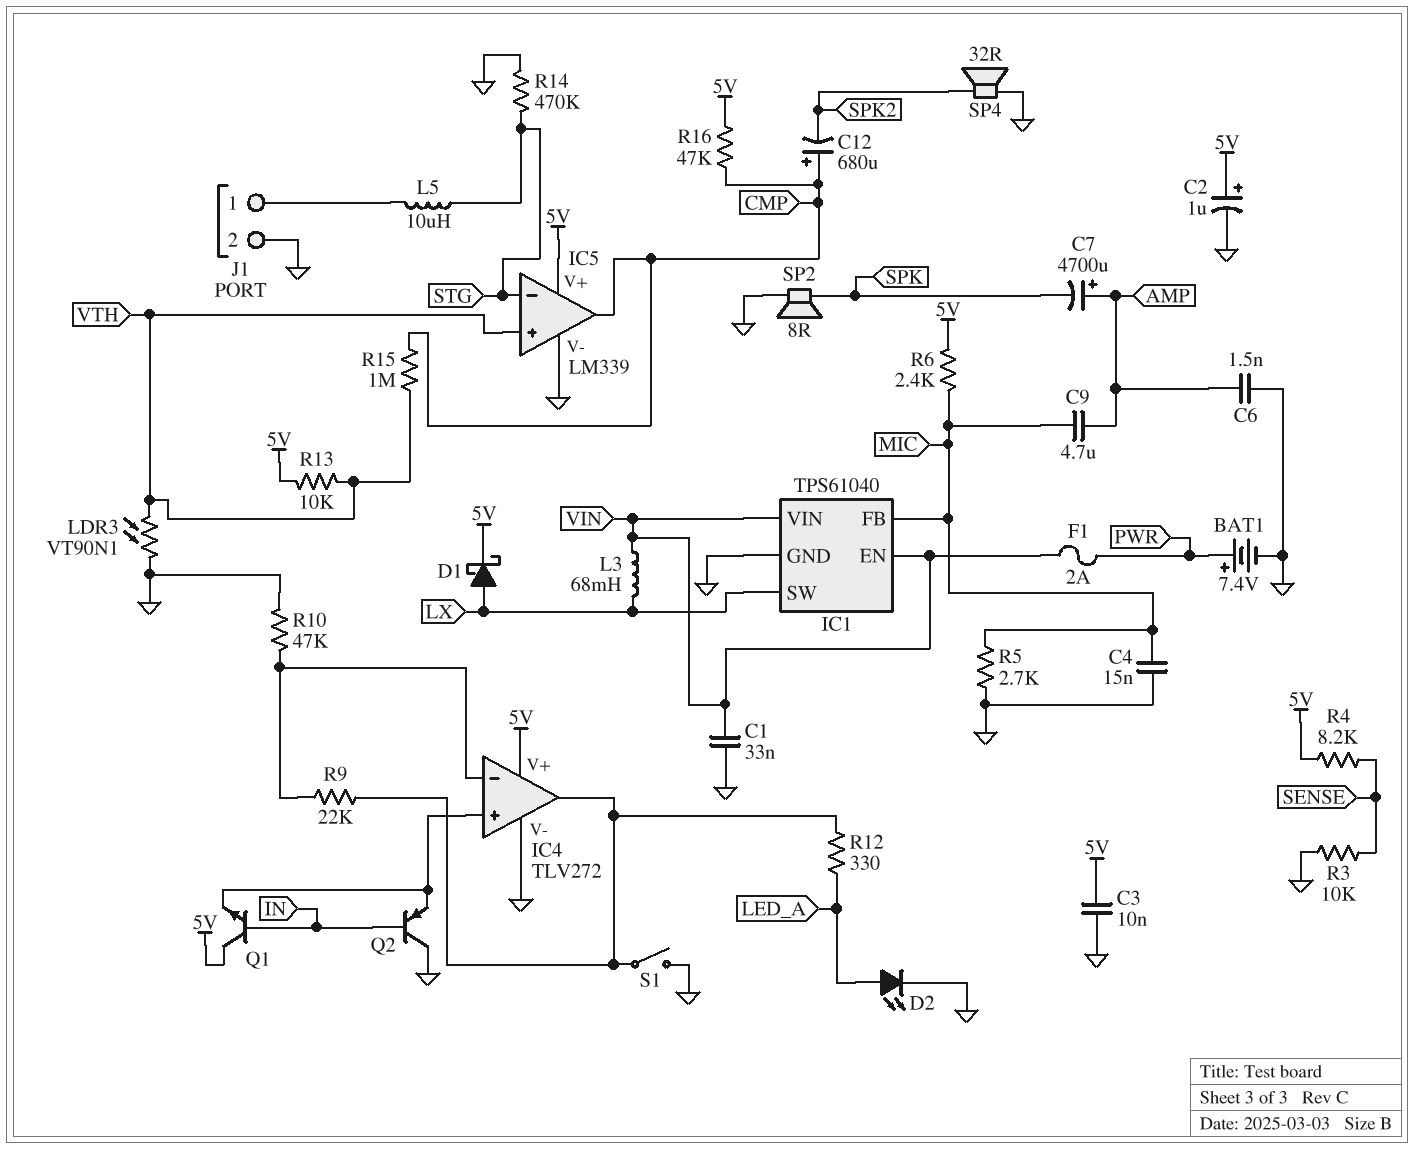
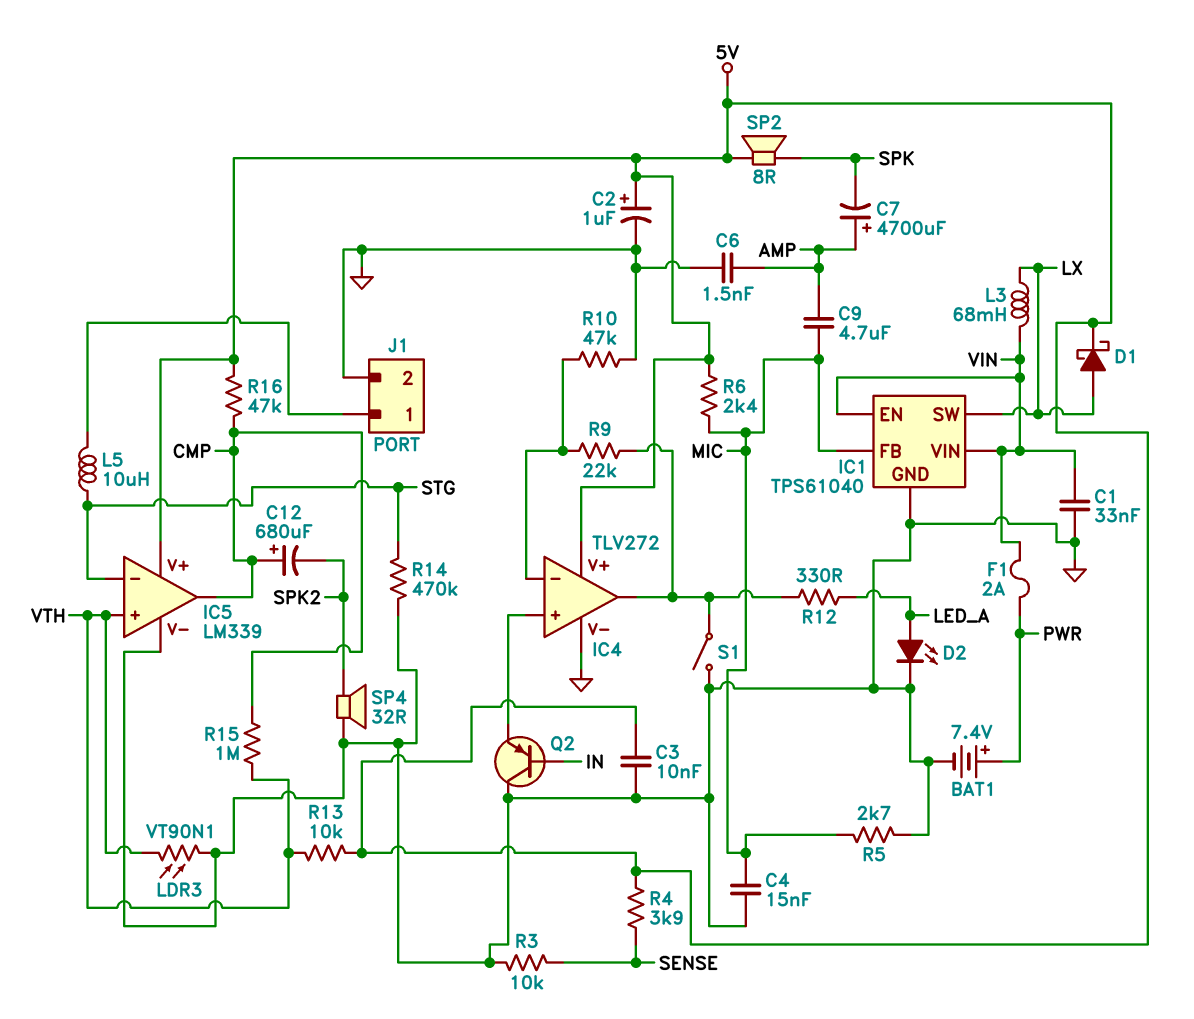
Q1: NPN (B IN, C 5V, E IC4/in+) -> none
R4: 8.2k (5V, SENSE) -> 3.9k (5V, SENSE)
SP2: speaker 8R (GND, SPK) -> speaker 8R (5V, SPK)

